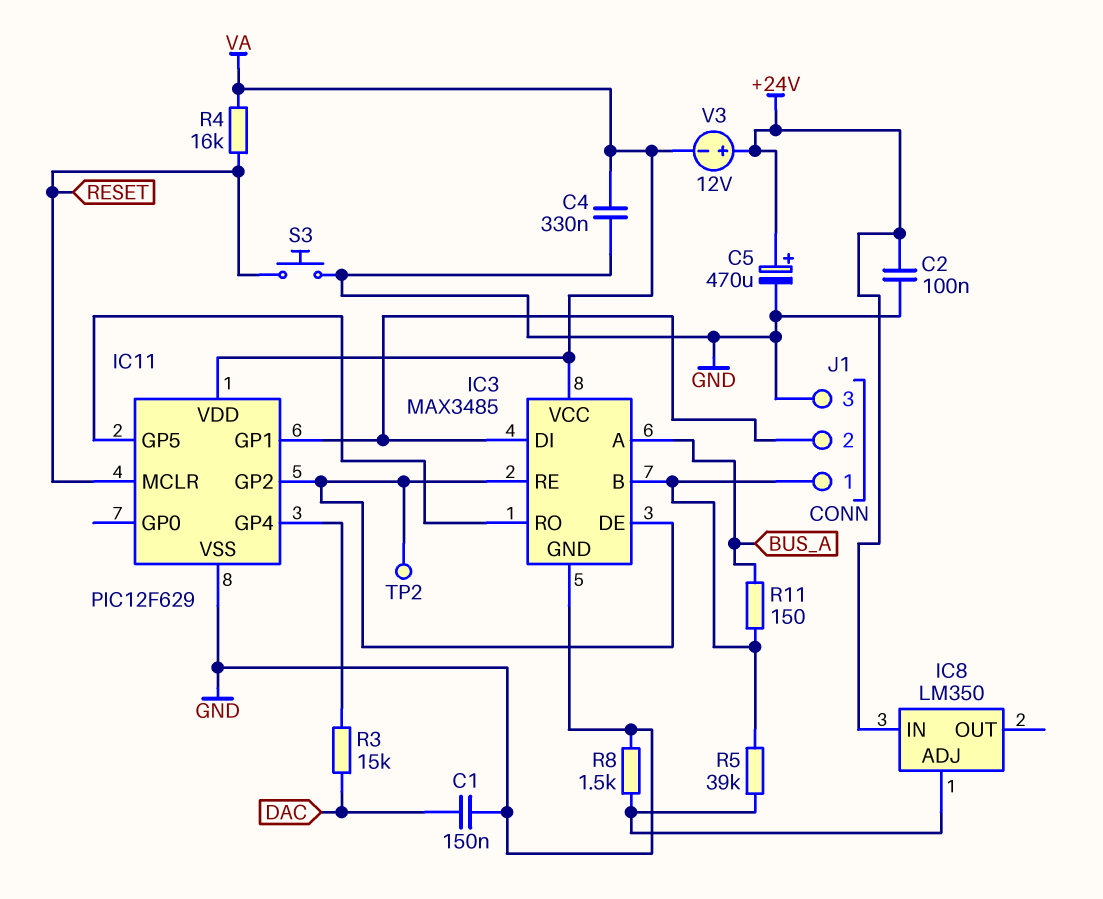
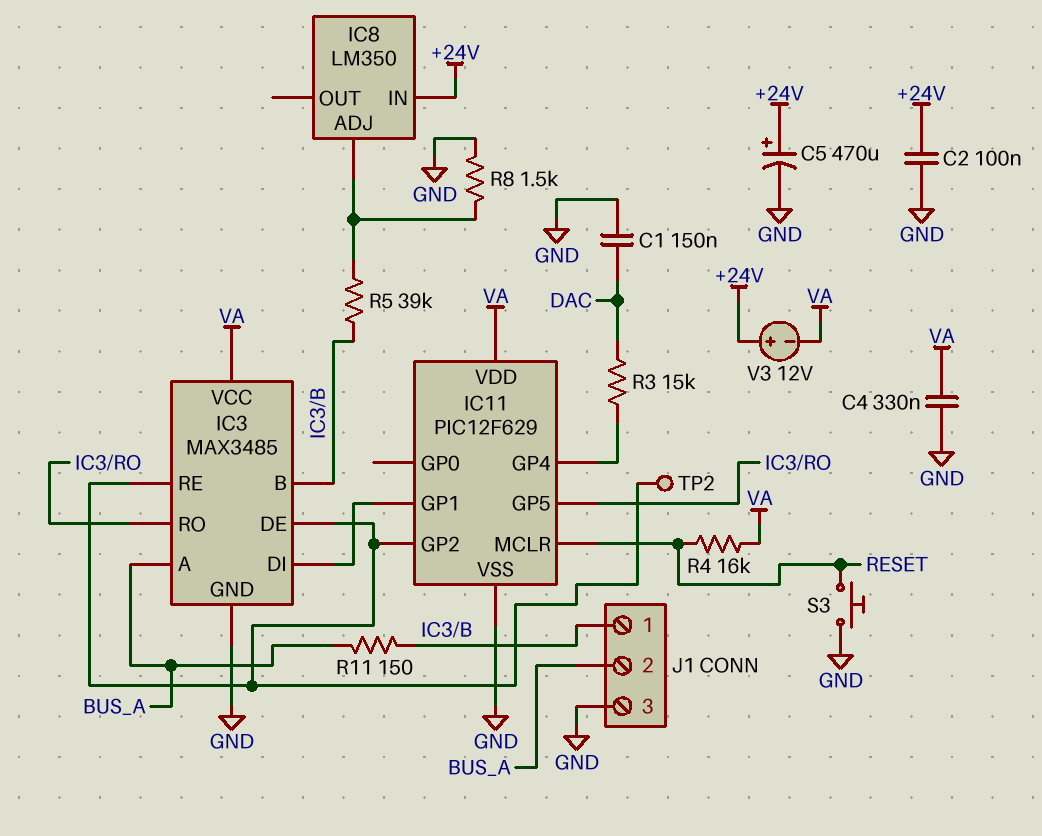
J1 pin 2: IC3/DI -> BUS_A

